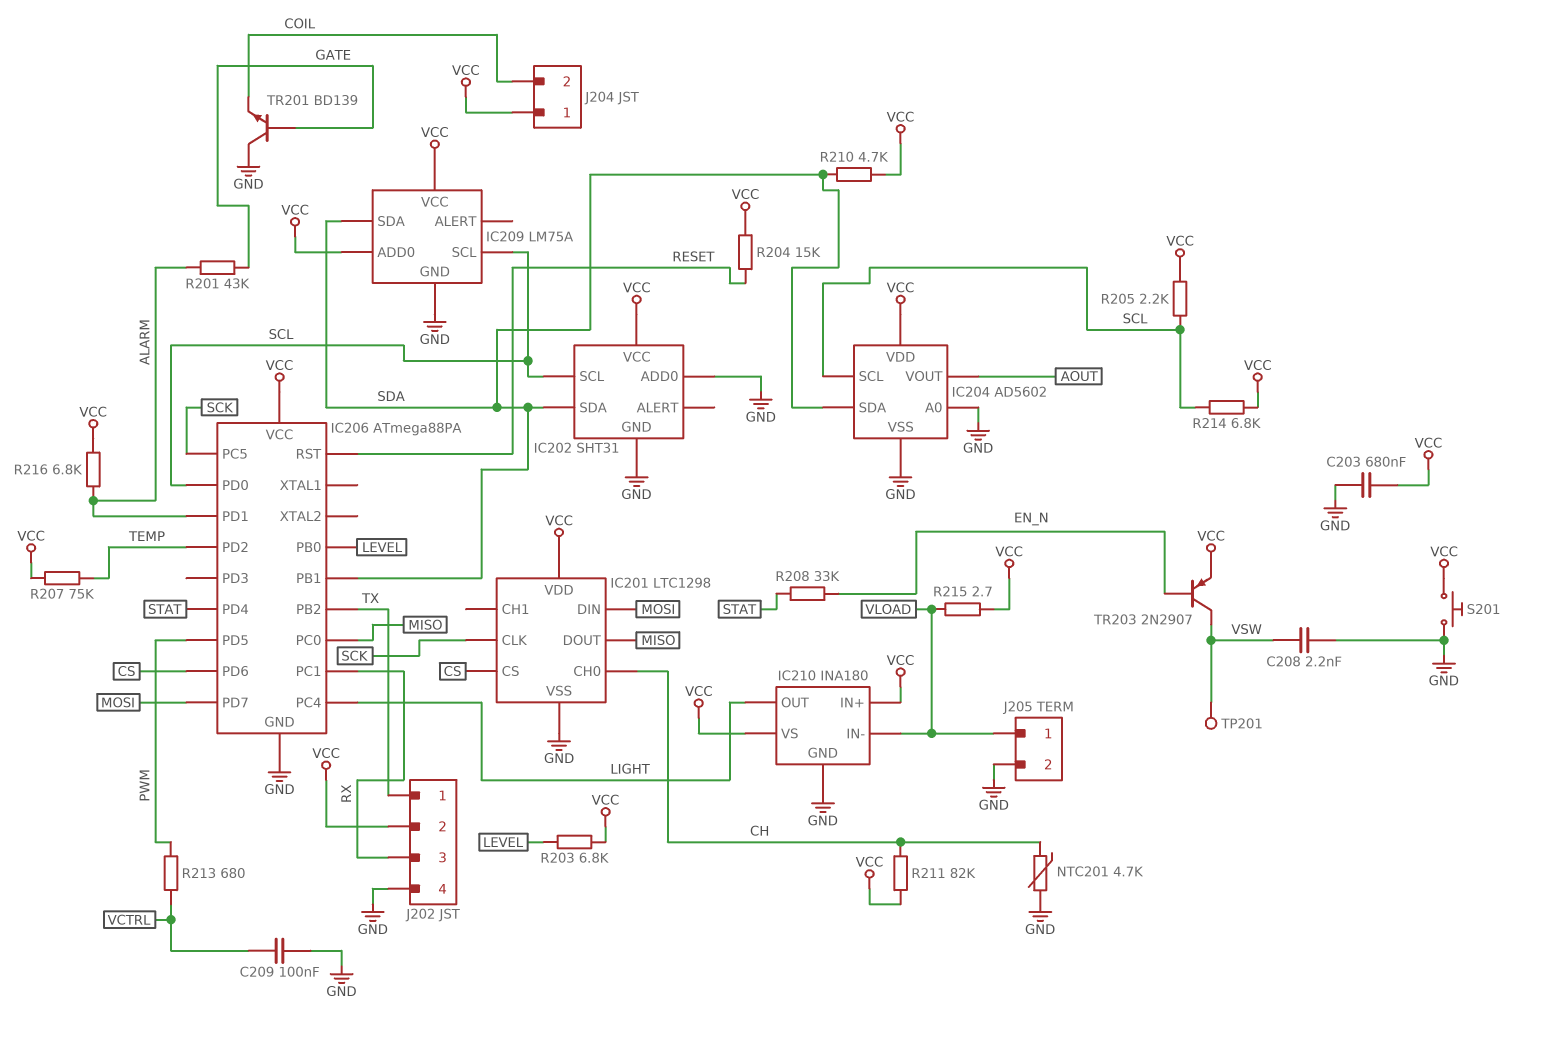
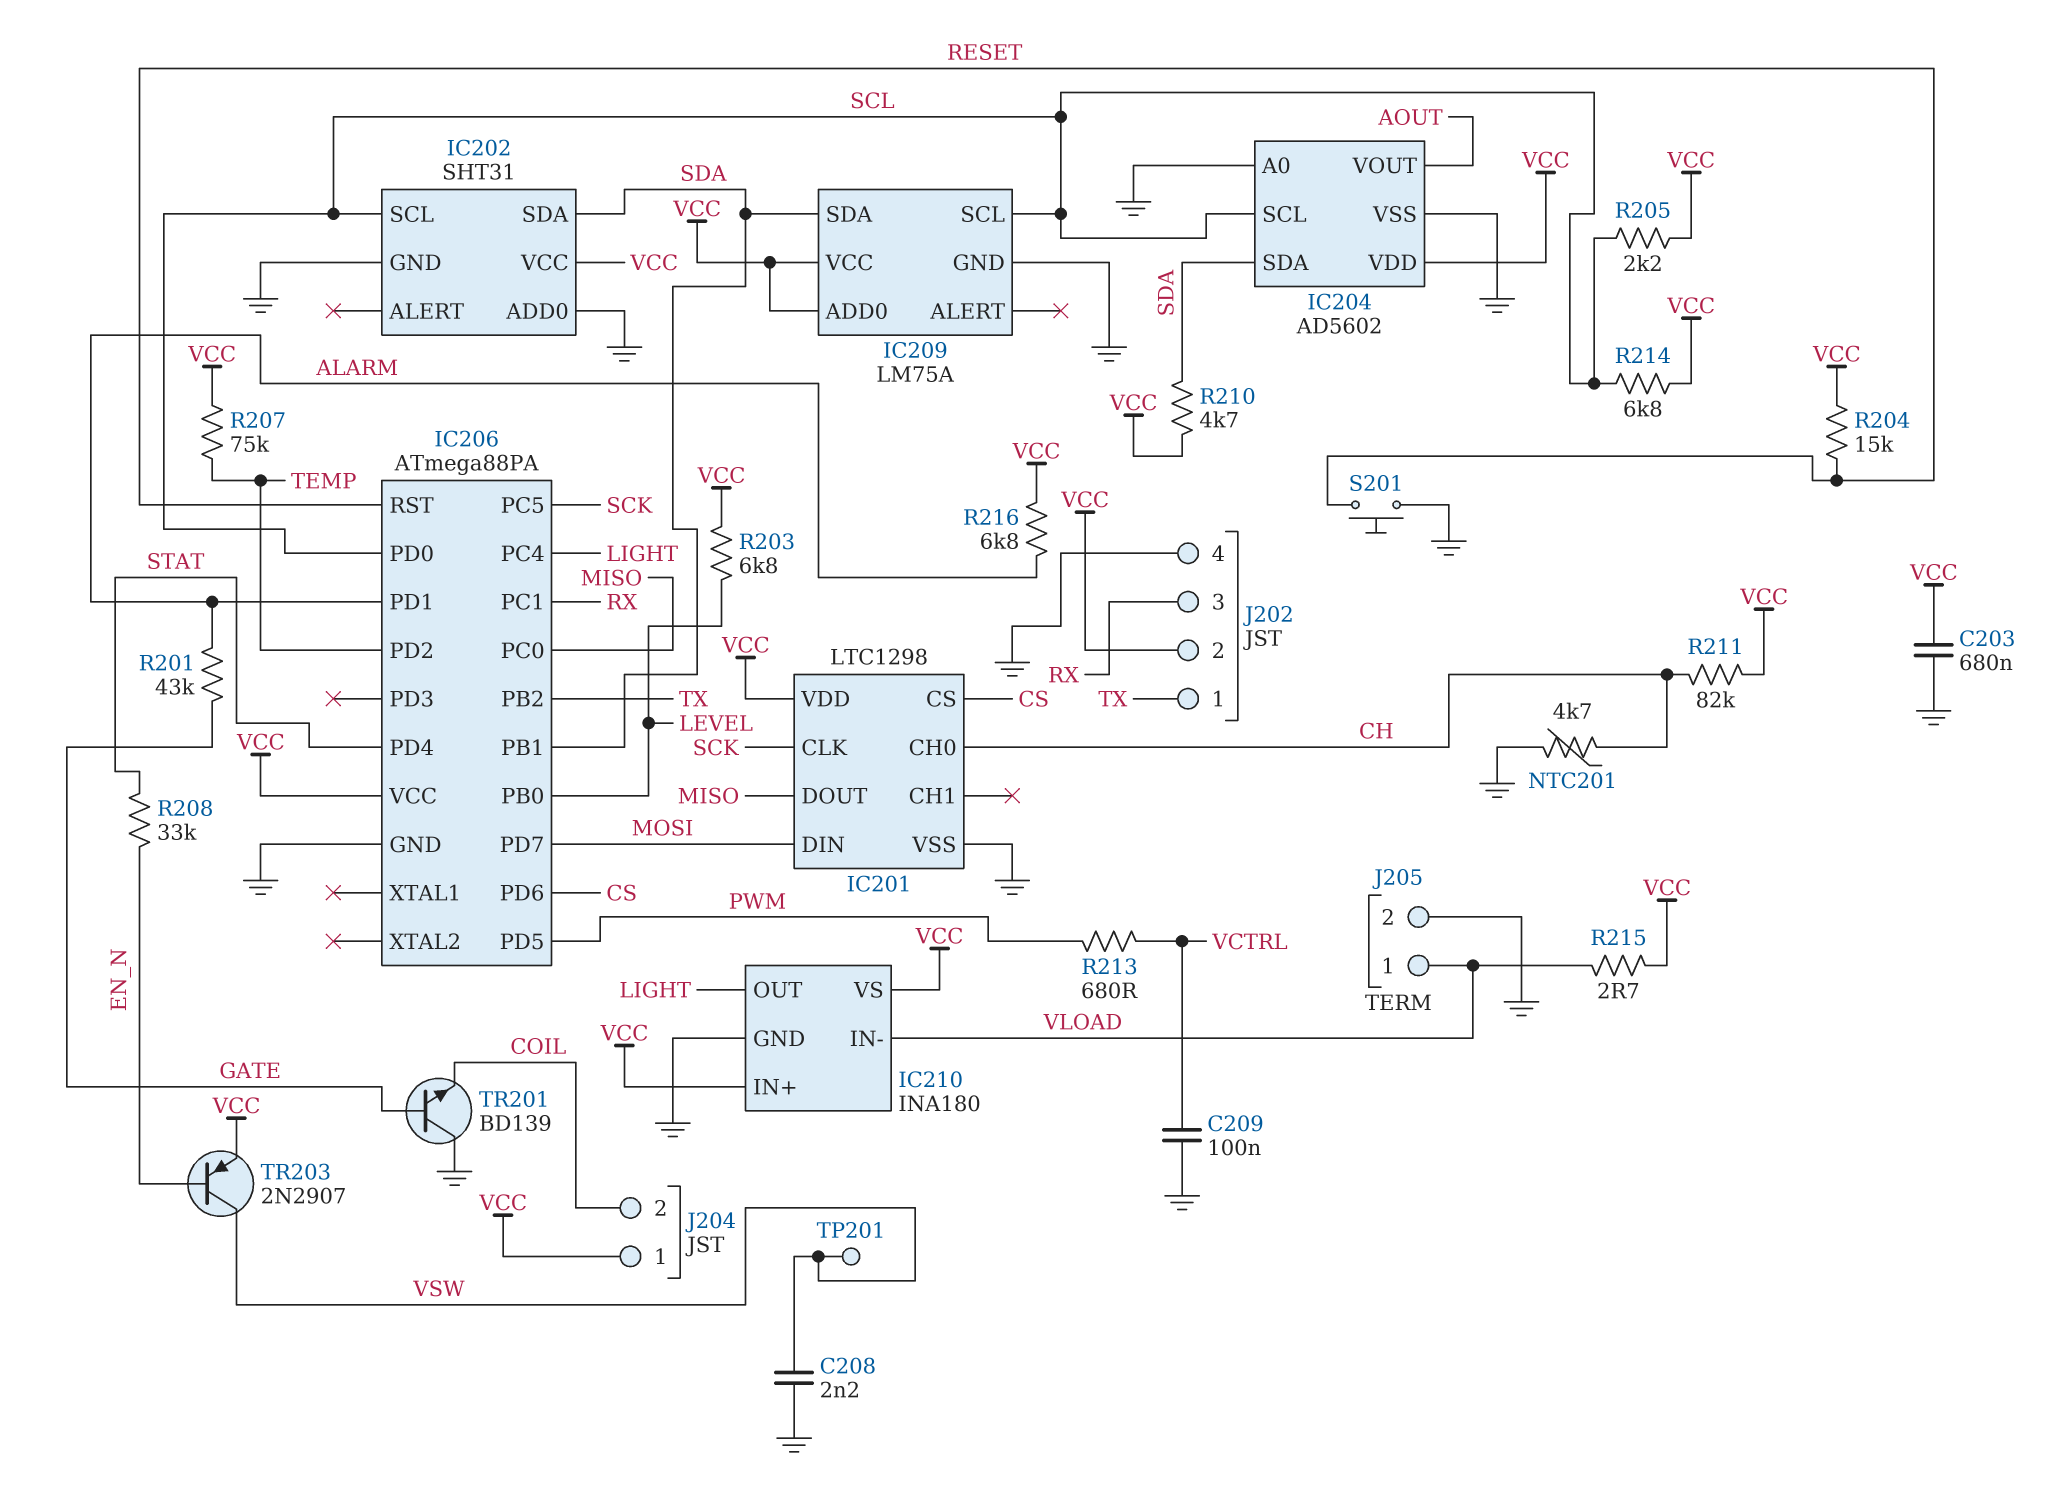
S201: button (GND, VCC) -> button (GND, RESET)

